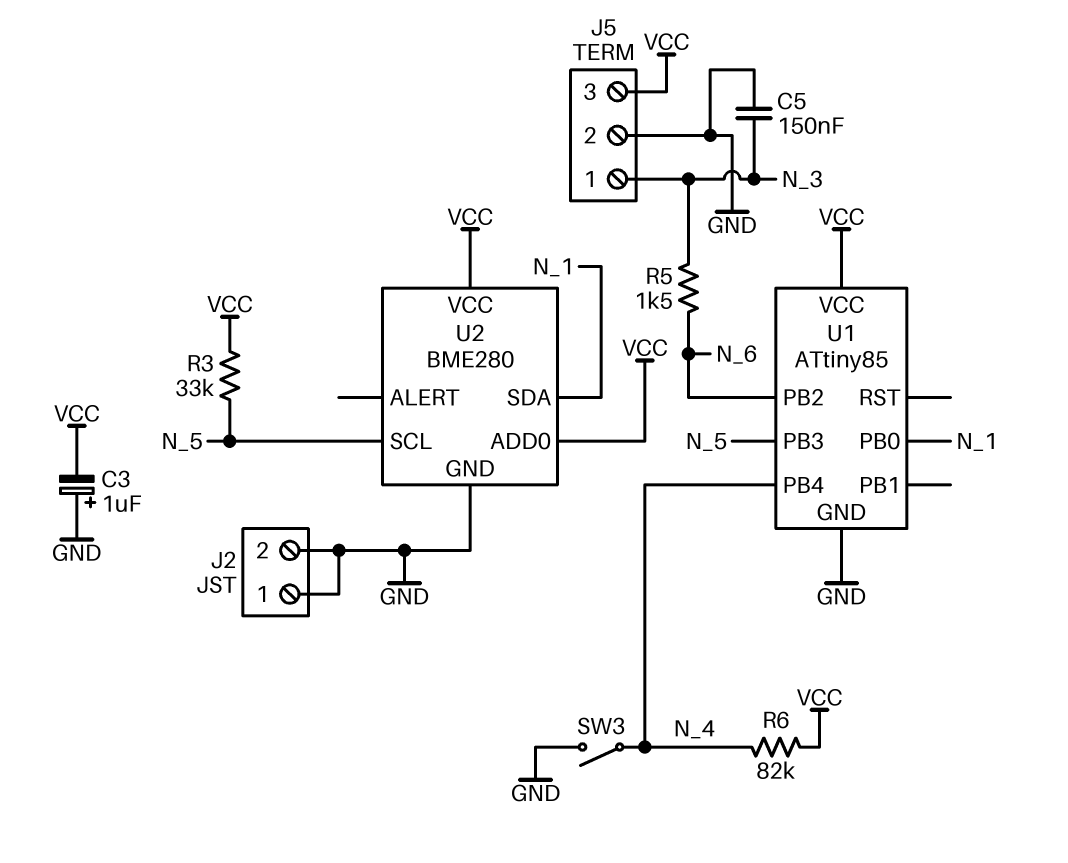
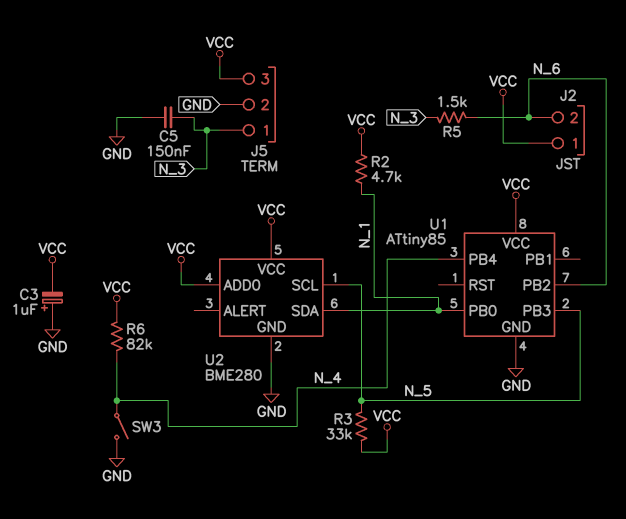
J2 pin 1: GND -> VCC
J2 pin 2: GND -> N_6
R2: none -> 4.7k (N_1, VCC)

